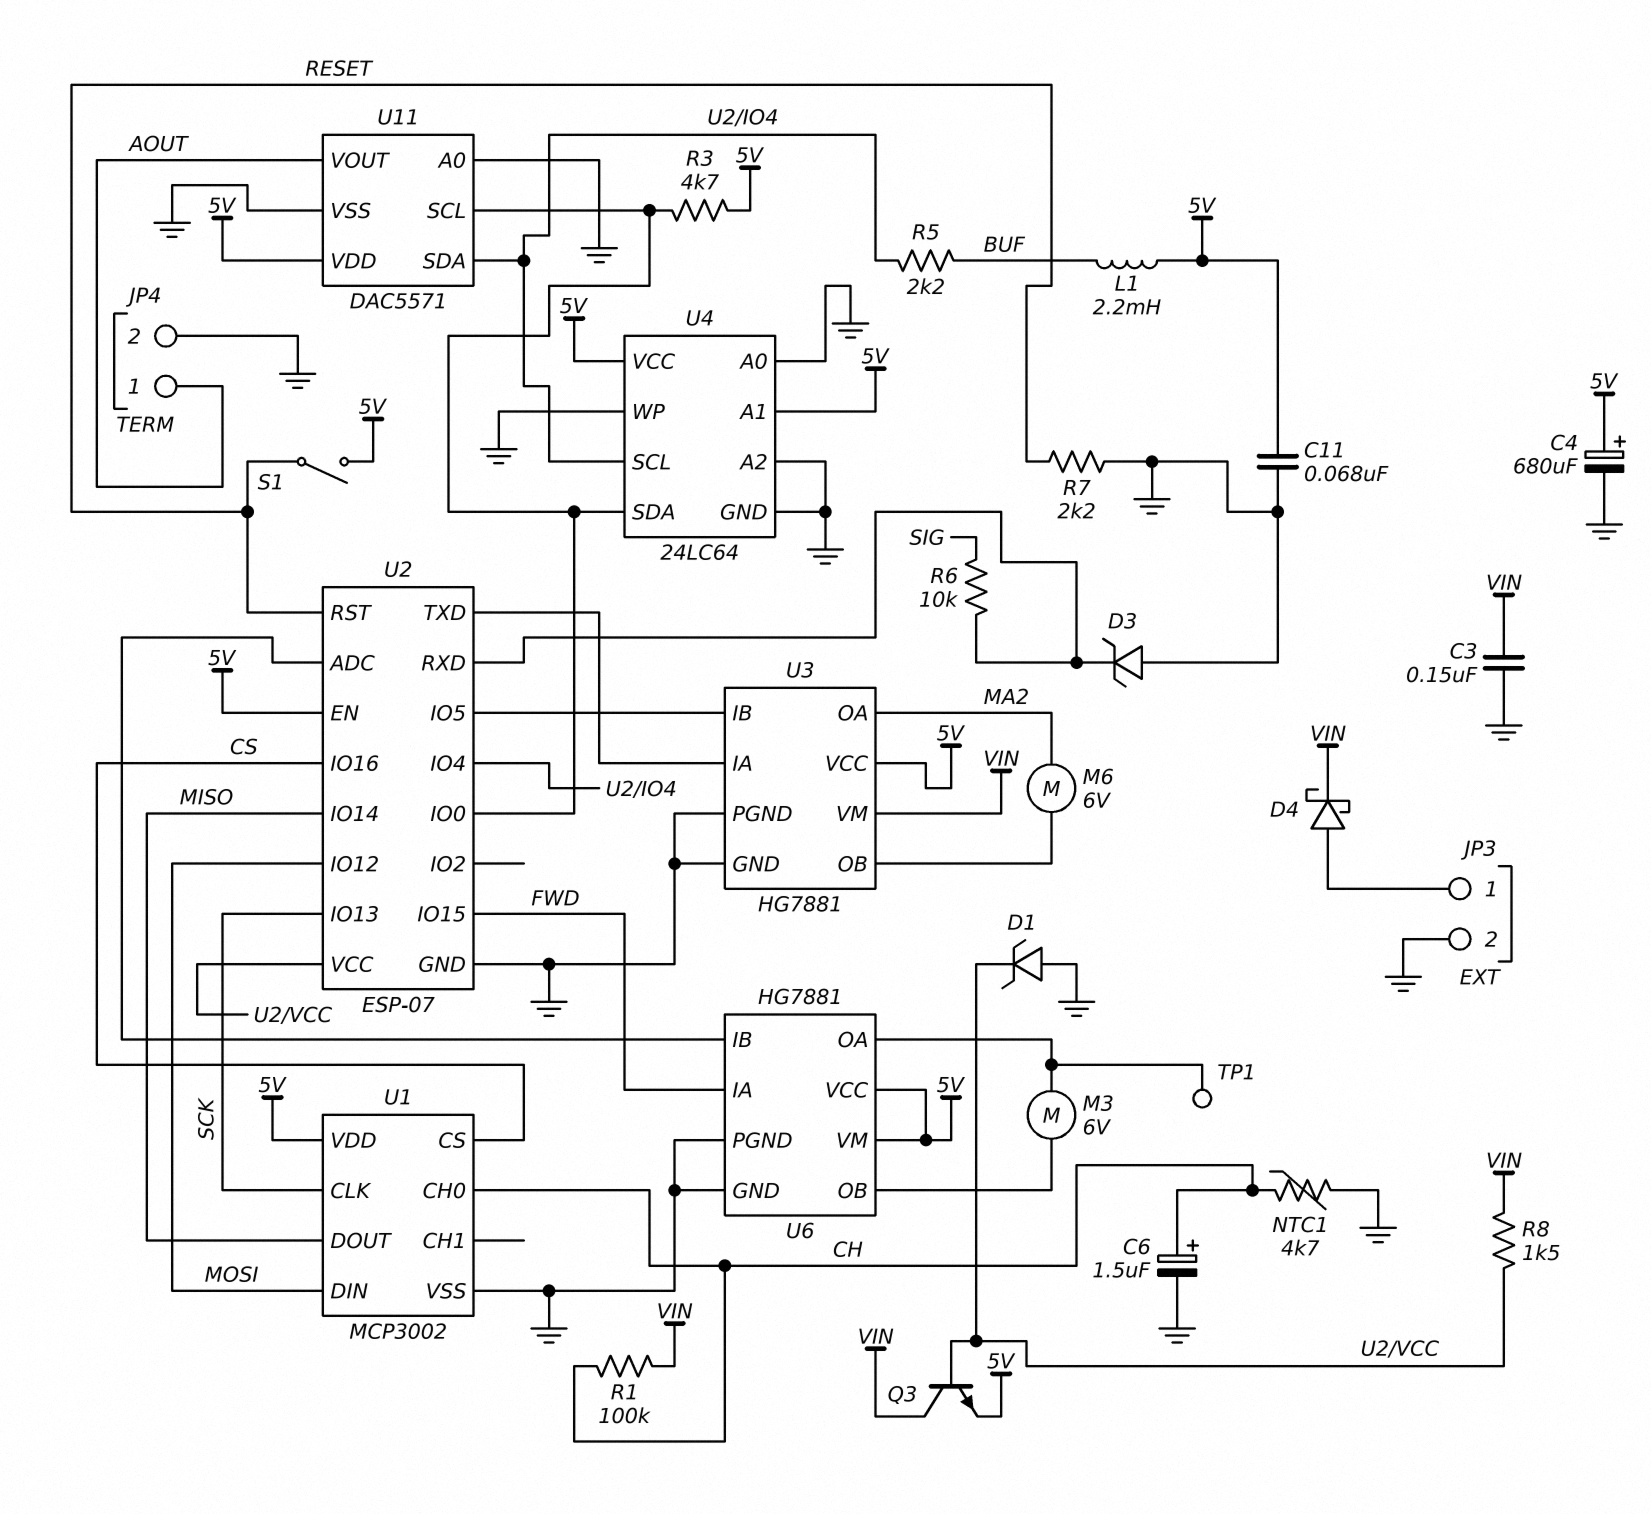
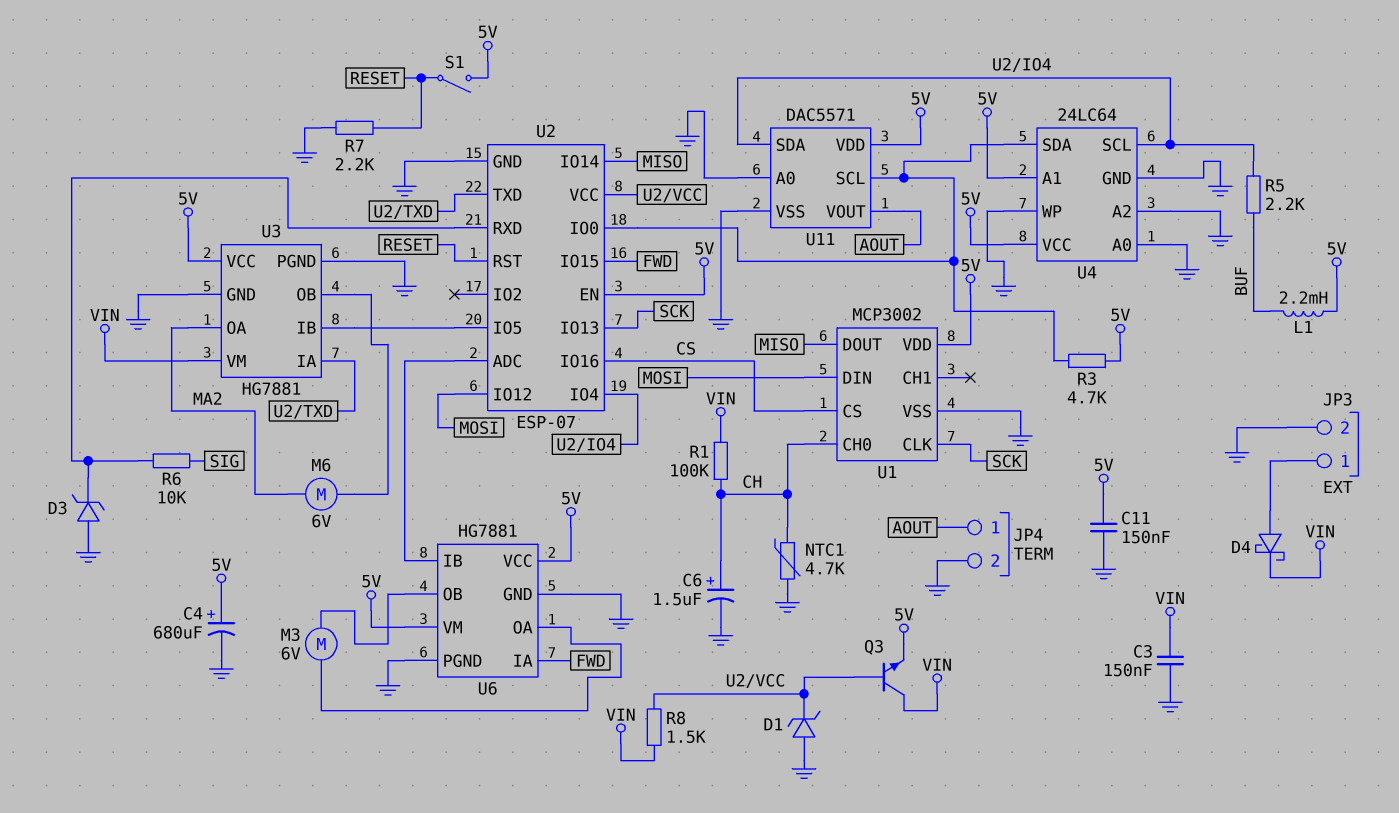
C11: 68nF (5V, GND) -> 150nF (5V, GND)
TP1: test point (U6/OA) -> none

